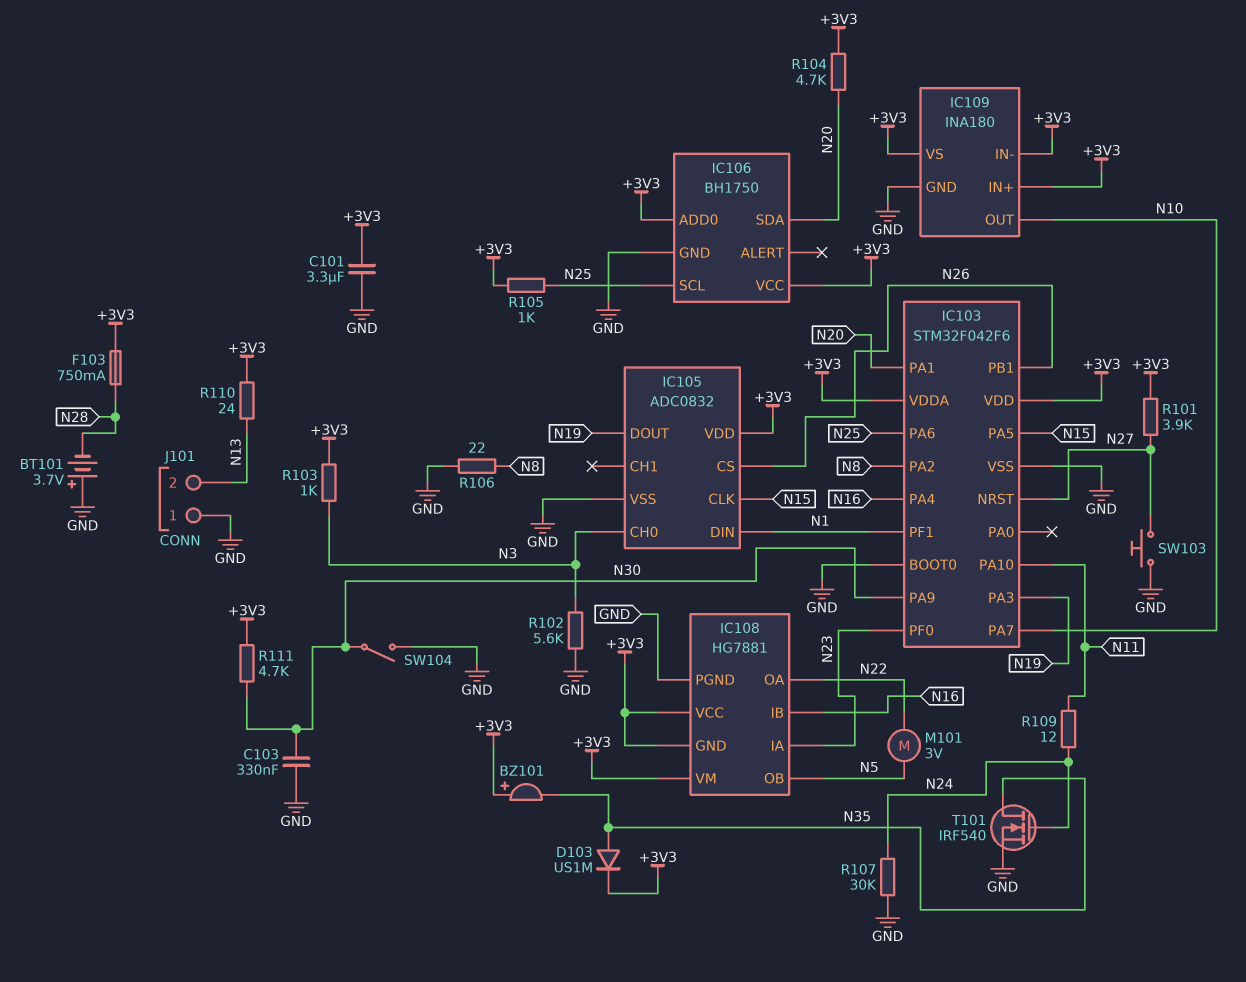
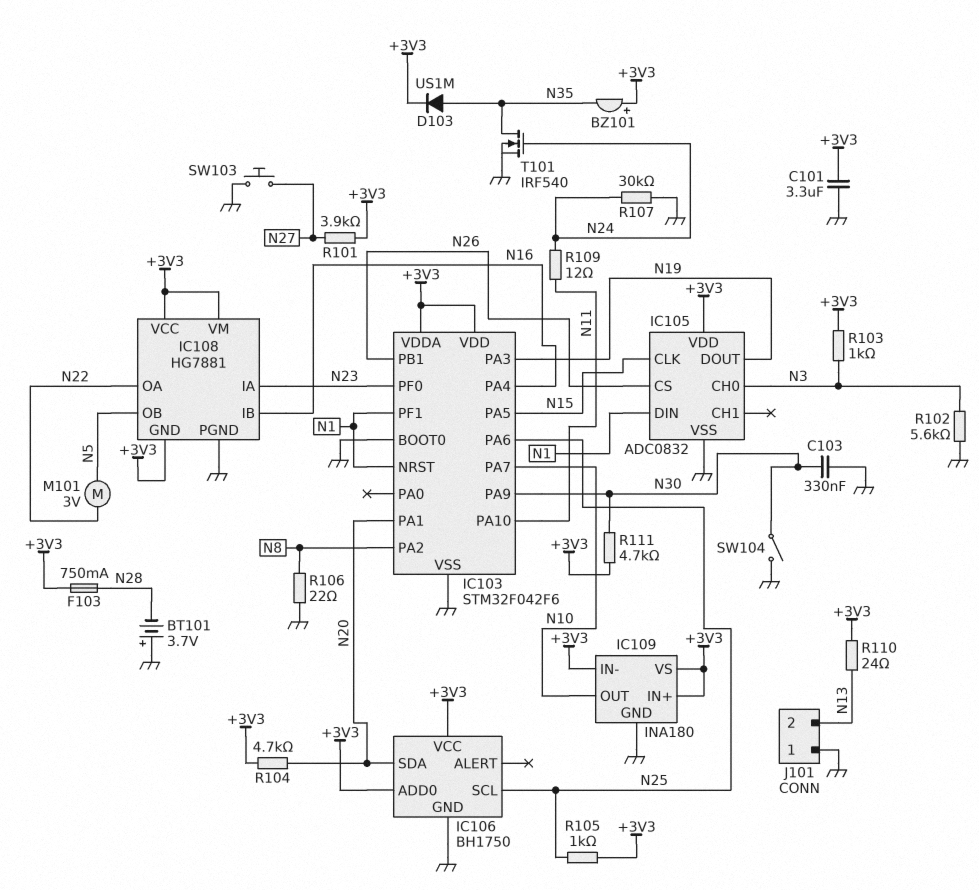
IC103 pin NRST: N27 -> N1

